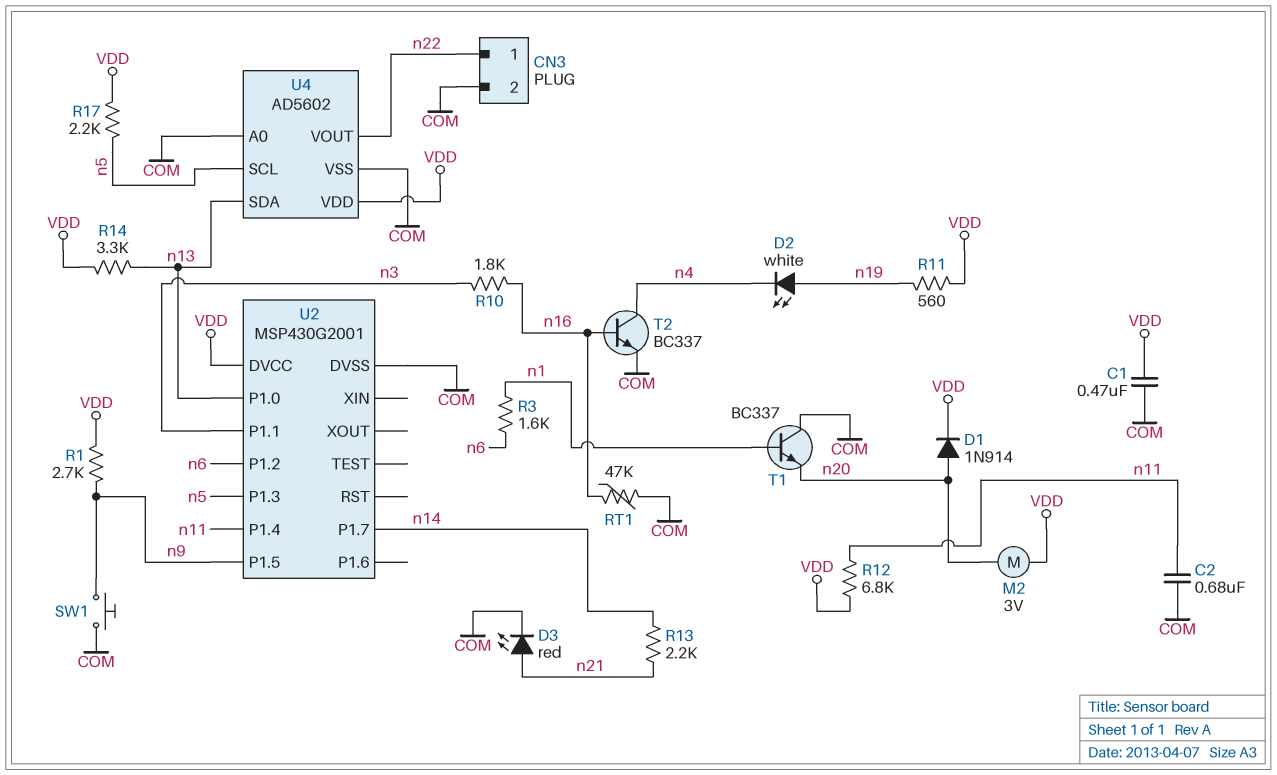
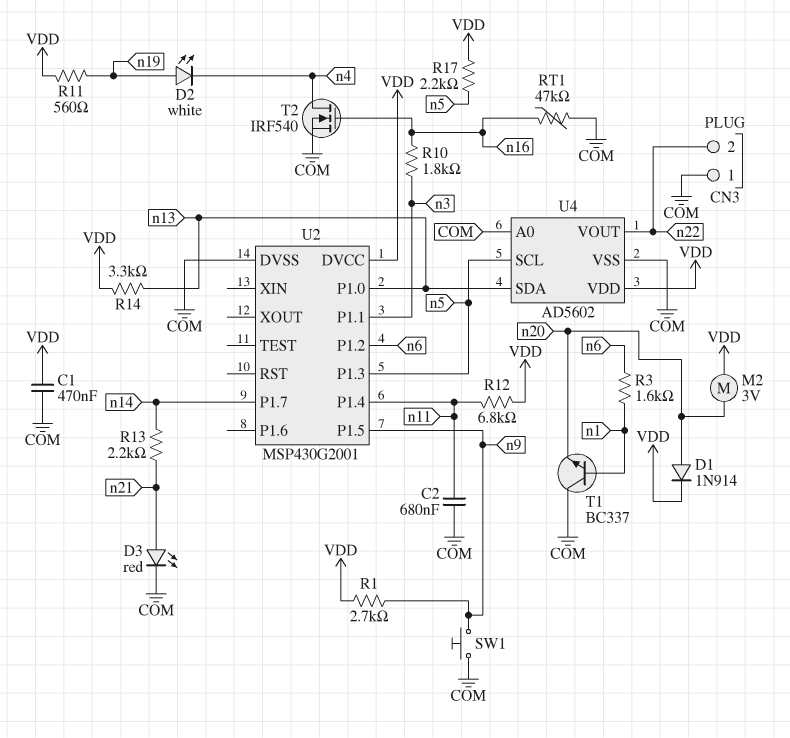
CN3 pin 1: n22 -> COM
CN3 pin 2: COM -> n22
T2: NPN BC337 (B n16, C n4, E COM) -> NMOS IRF540 (G n16, D n4, S COM)

